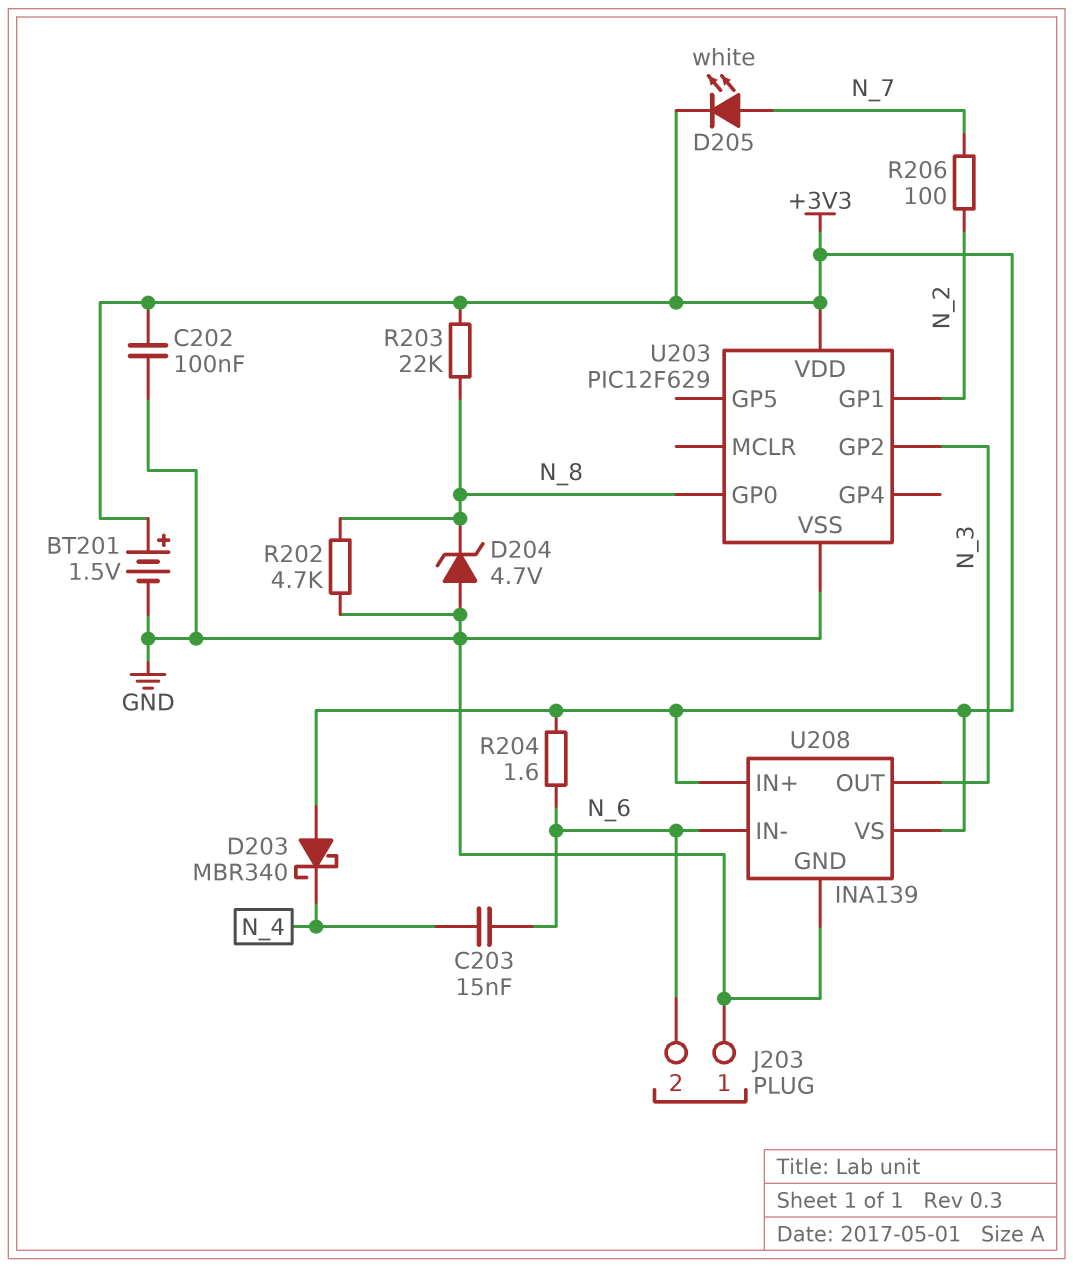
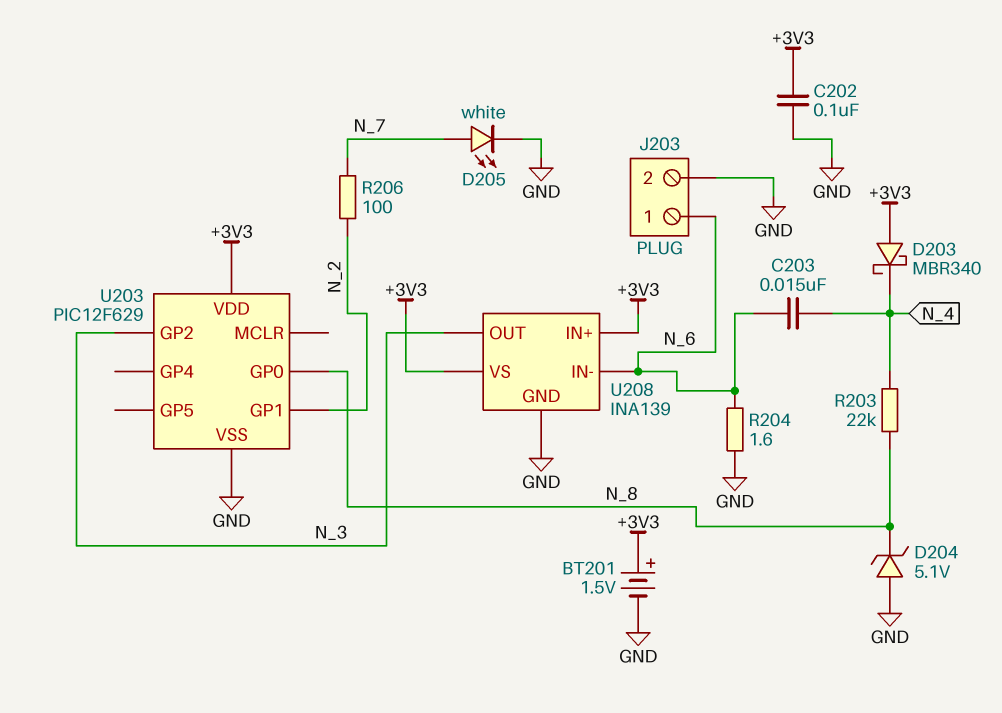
D204: zener 4.7V (A GND, K N_8) -> zener 5.1V (A GND, K N_8)
D205: LED white (A N_7, K +3V3) -> LED white (A N_7, K GND)
J203 pin 1: GND -> N_6
J203 pin 2: N_6 -> GND
R202: 4.7k (GND, N_8) -> none
R203: 22k (+3V3, N_8) -> 22k (N_4, N_8)
R204: 1.6 (+3V3, N_6) -> 1.6 (GND, N_6)

